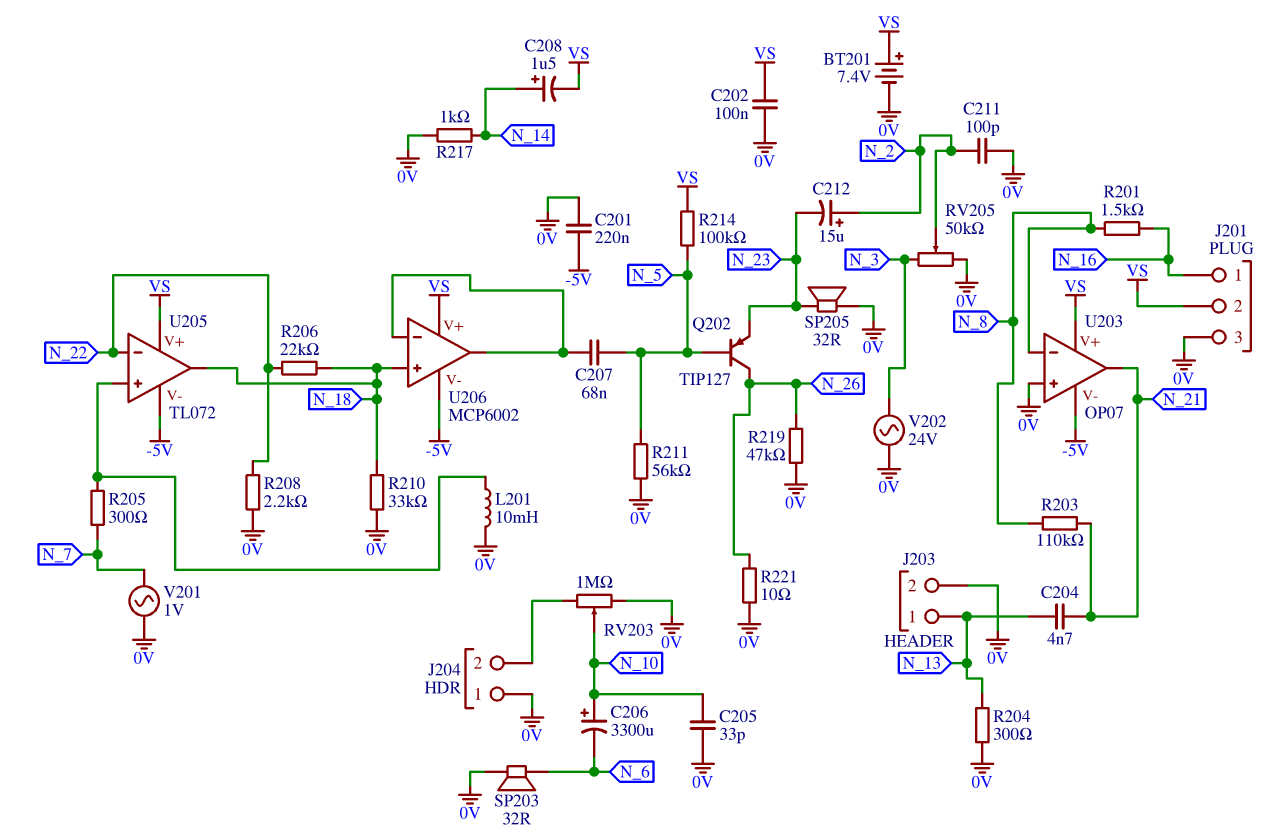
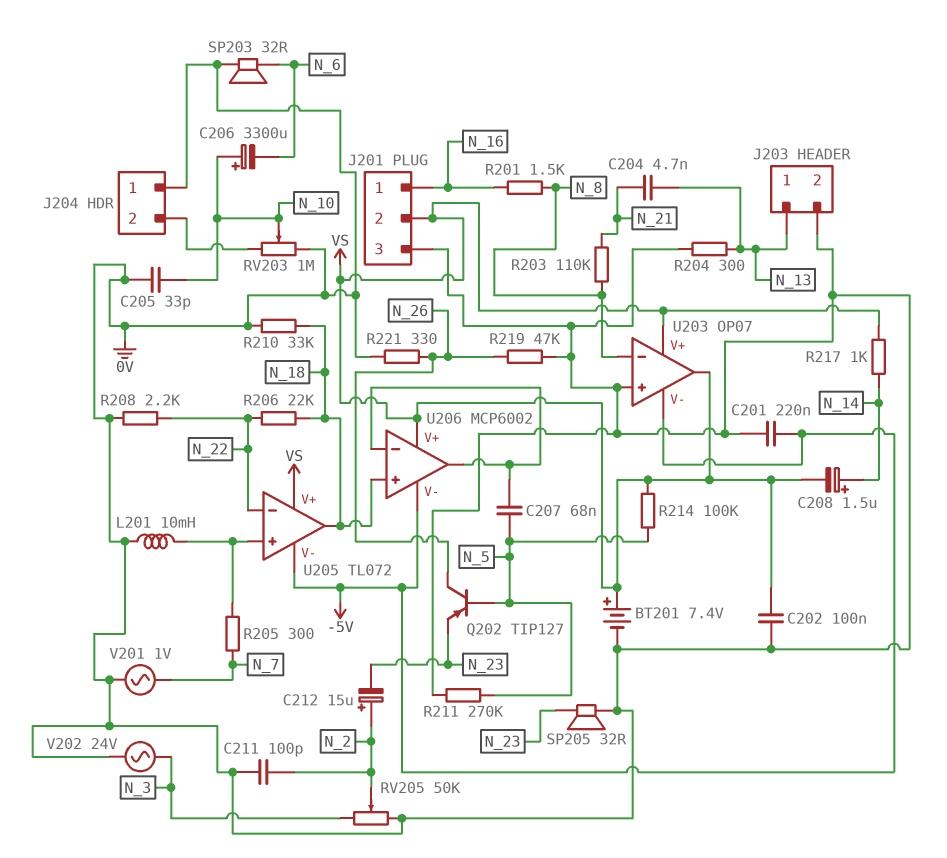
R211: 56k (0V, N_5) -> 270k (0V, N_5)
R217: 1k (0V, N_14) -> 1k (N_14, VS)
R221: 10 (0V, N_26) -> 330 (0V, N_26)
U203 pin out: N_21 -> VS

